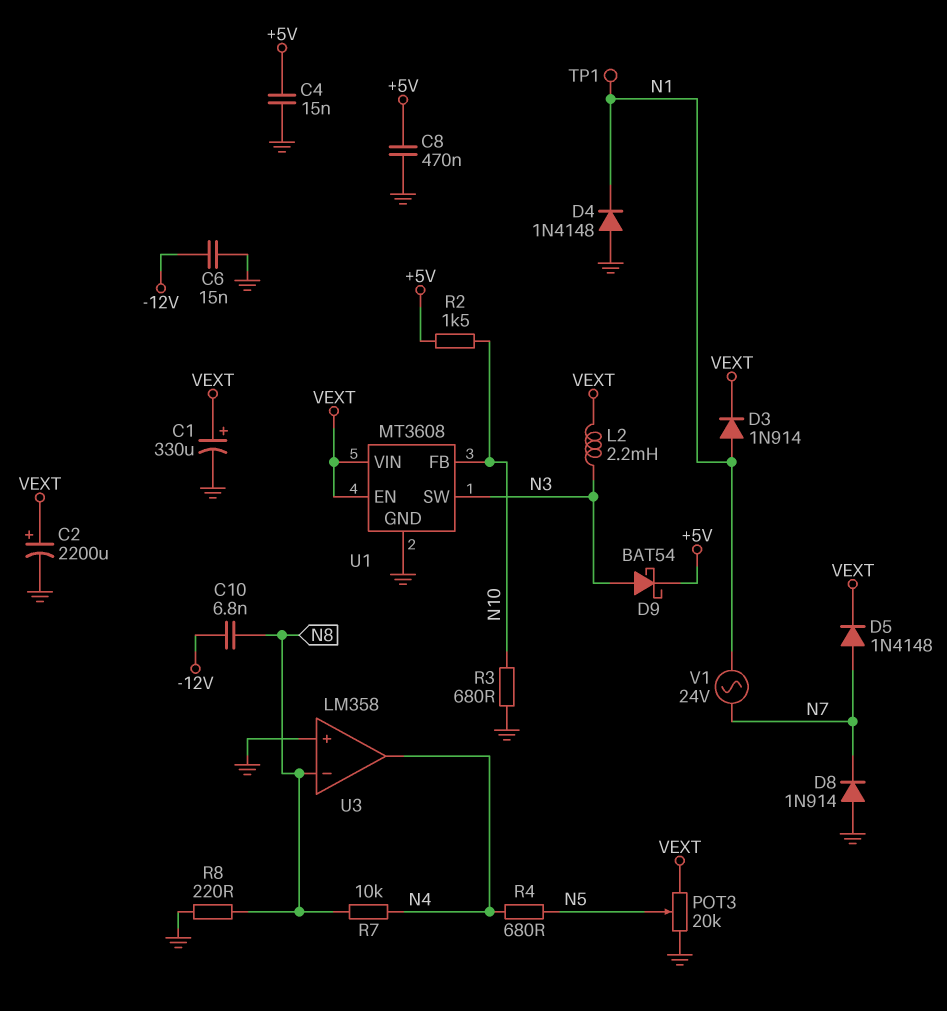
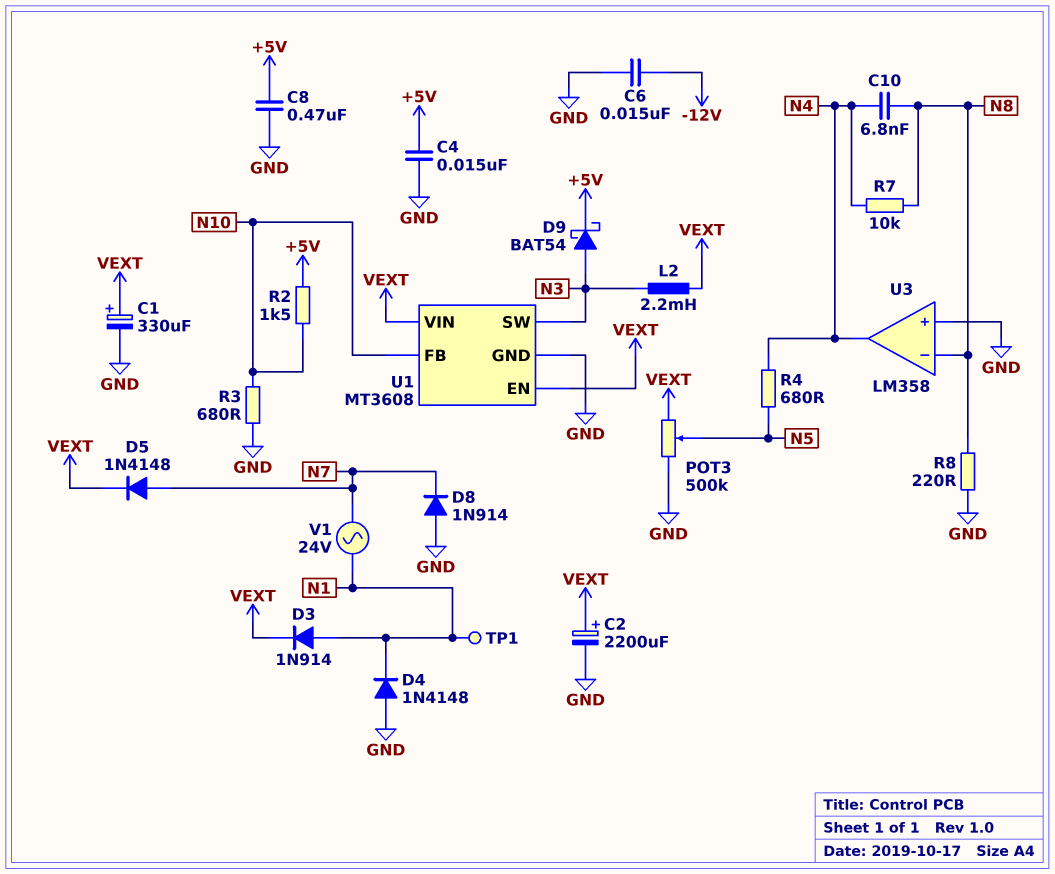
C10: 6.8nF (-12V, N8) -> 6.8nF (N4, N8)
POT3: 20k (GND, VEXT, wiper N5) -> 500k (GND, VEXT, wiper N5)

